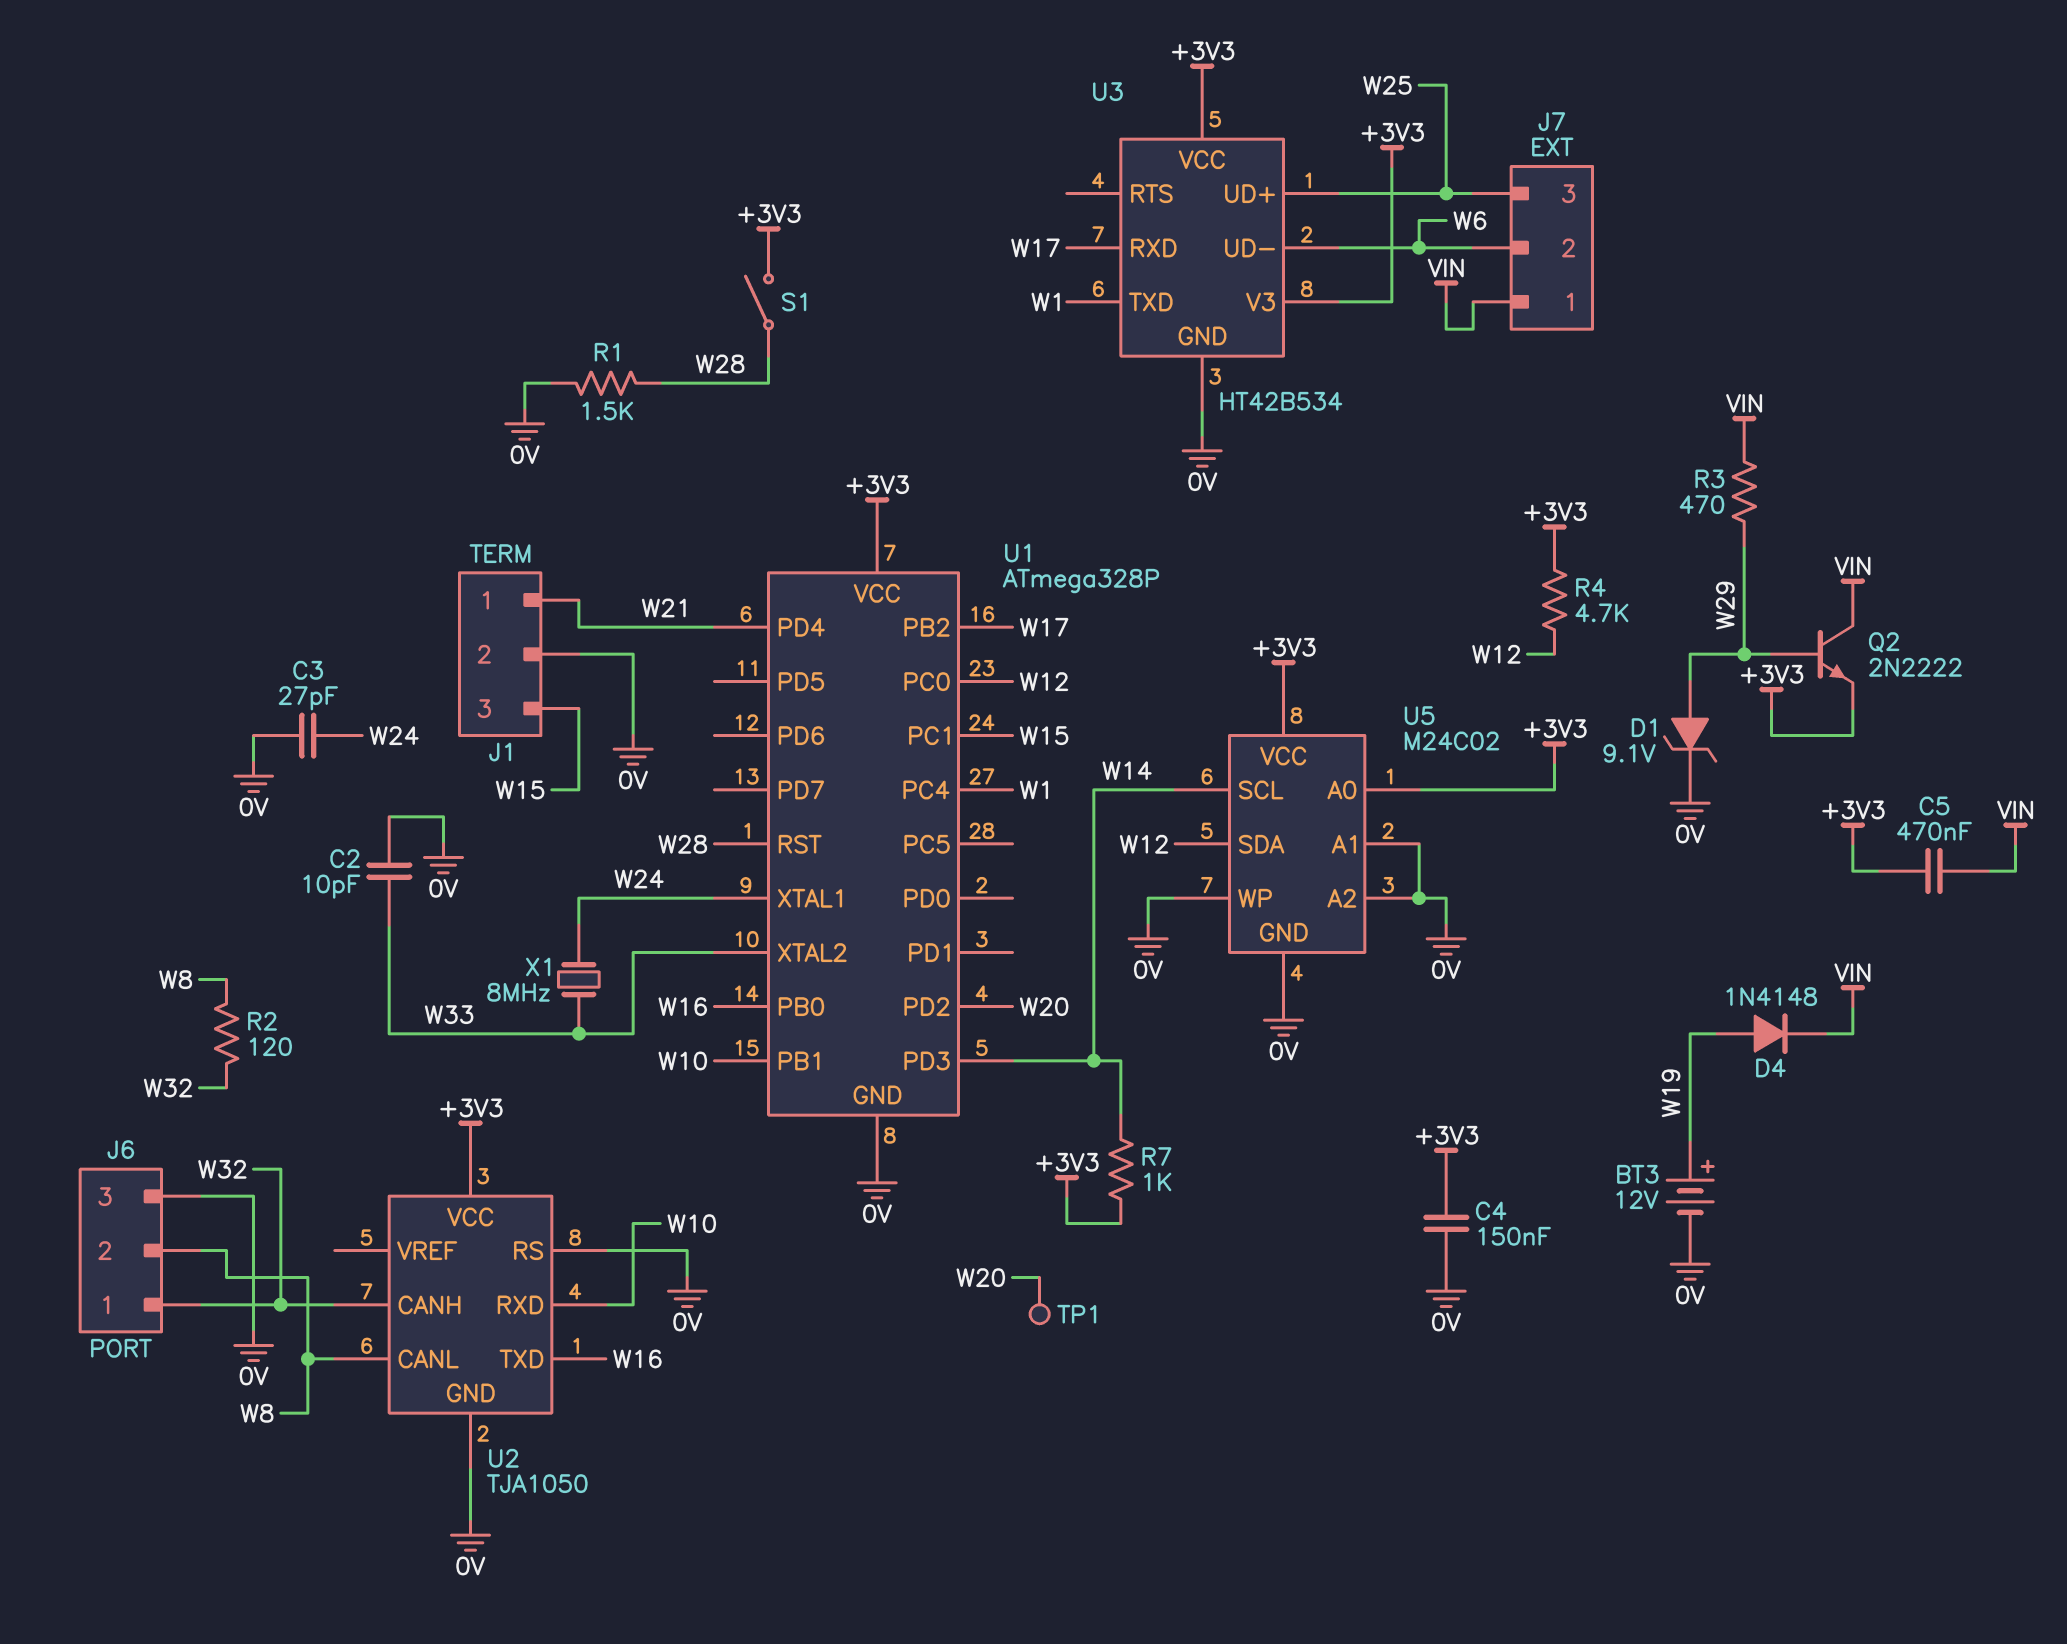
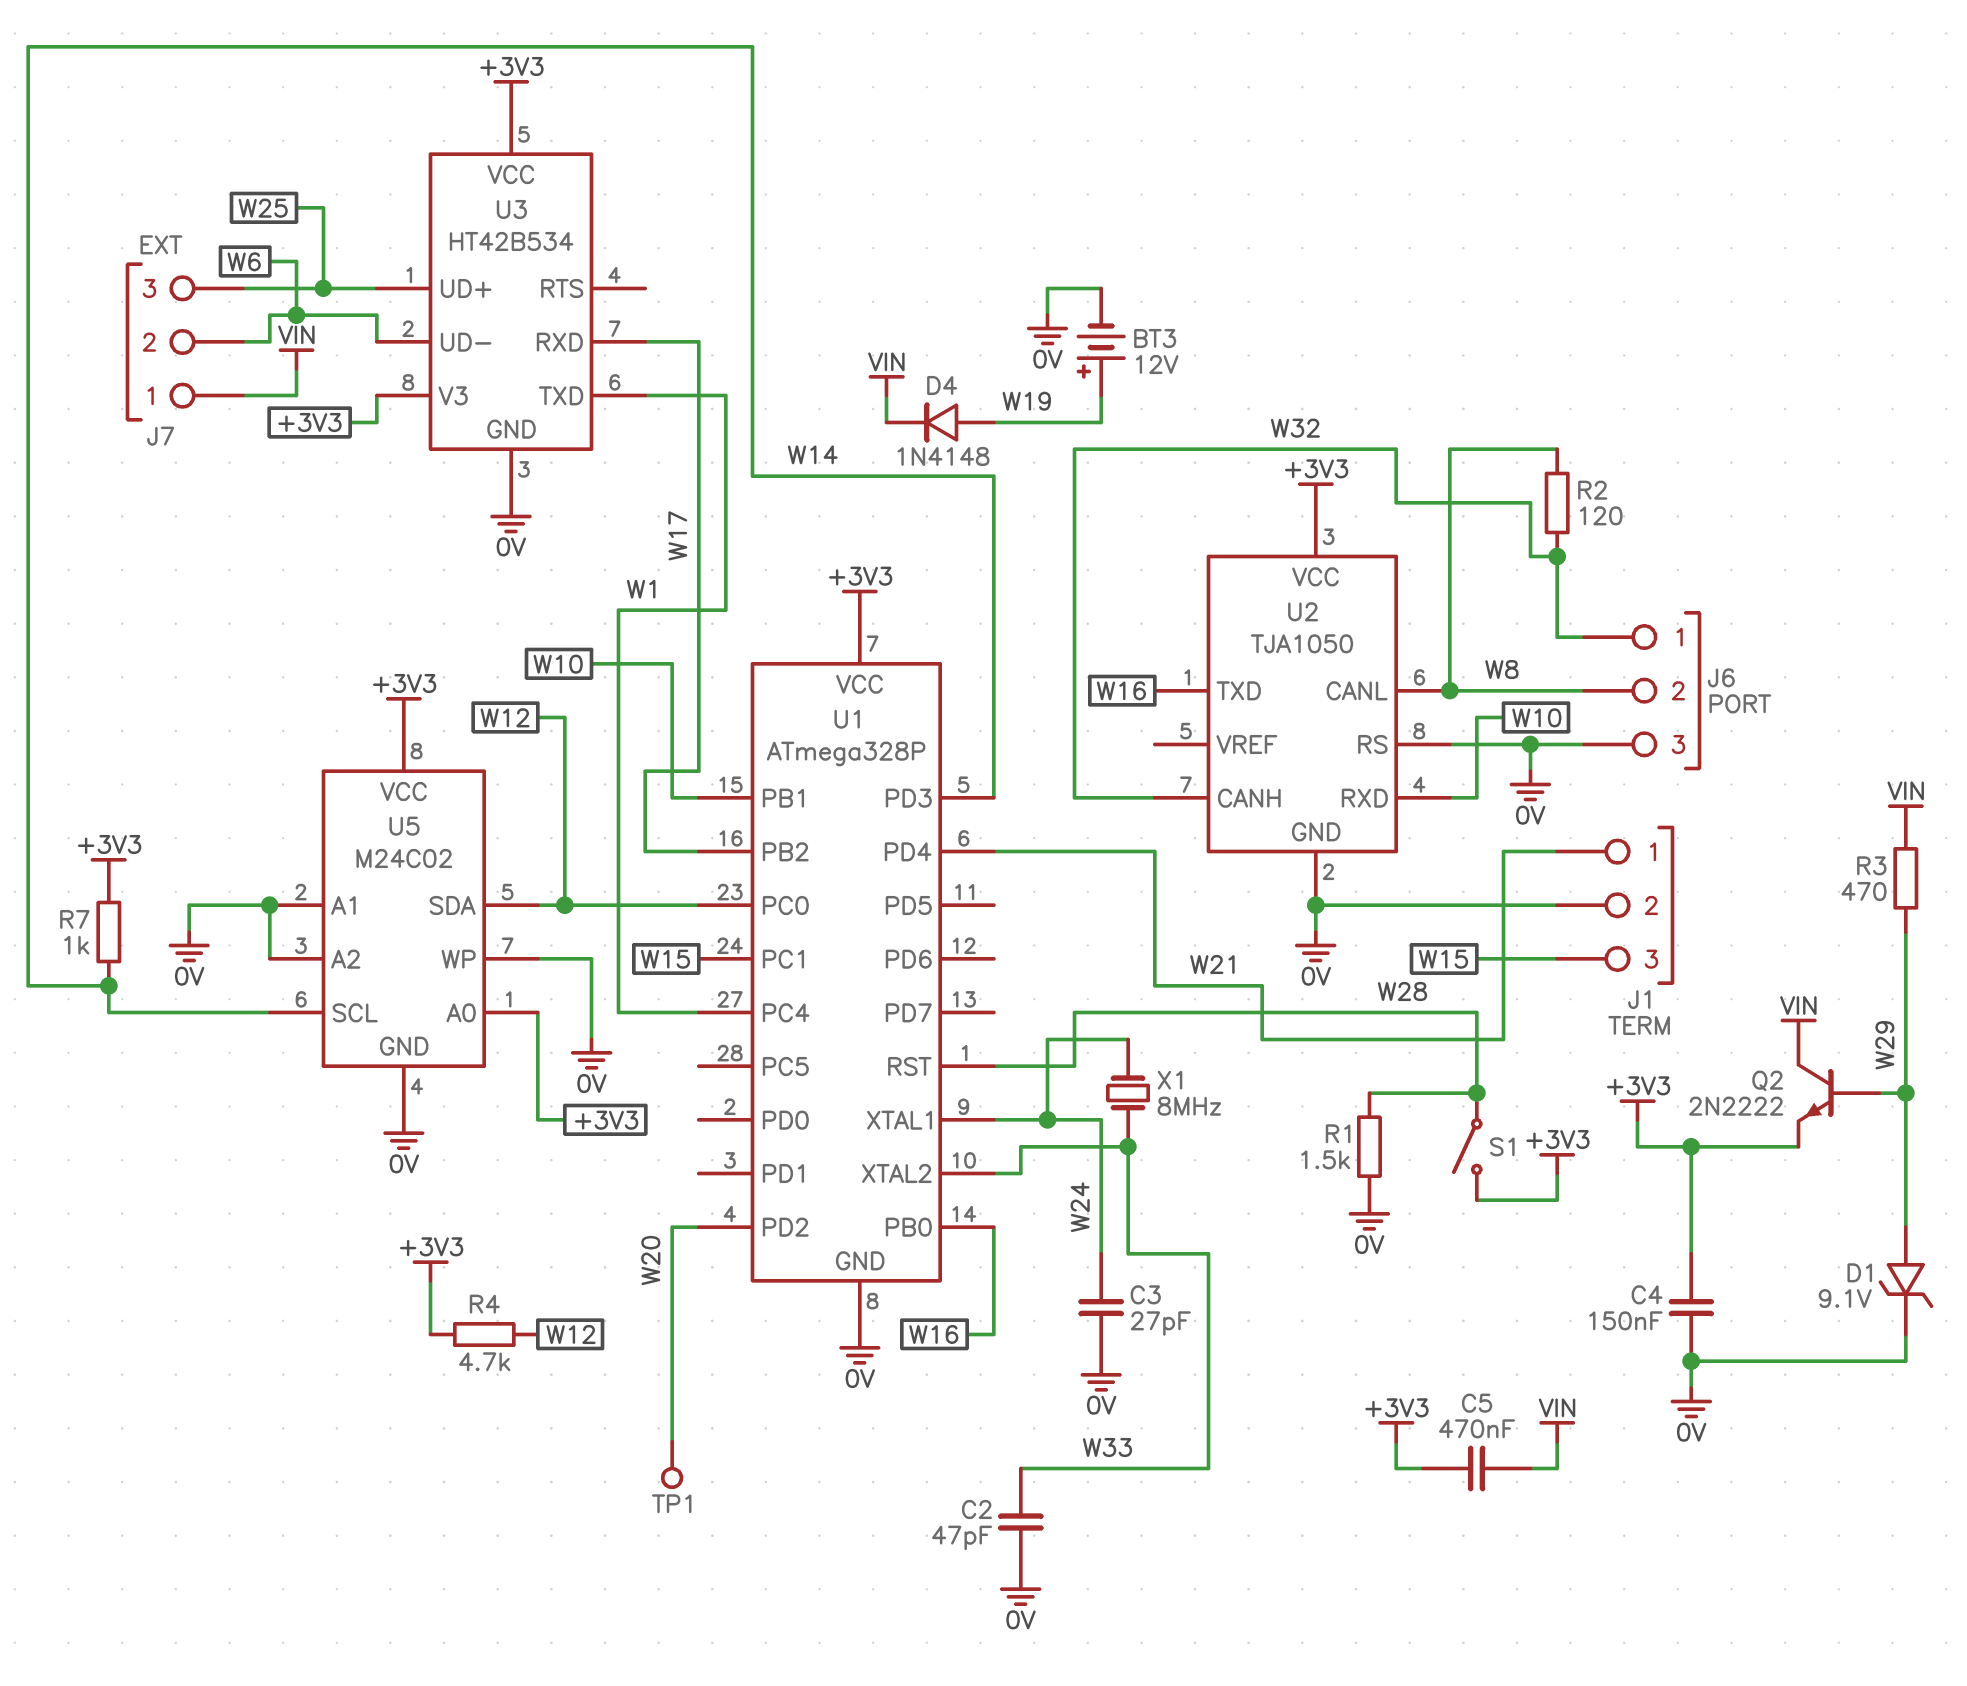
C2: 10pF (0V, W33) -> 47pF (0V, W33)

